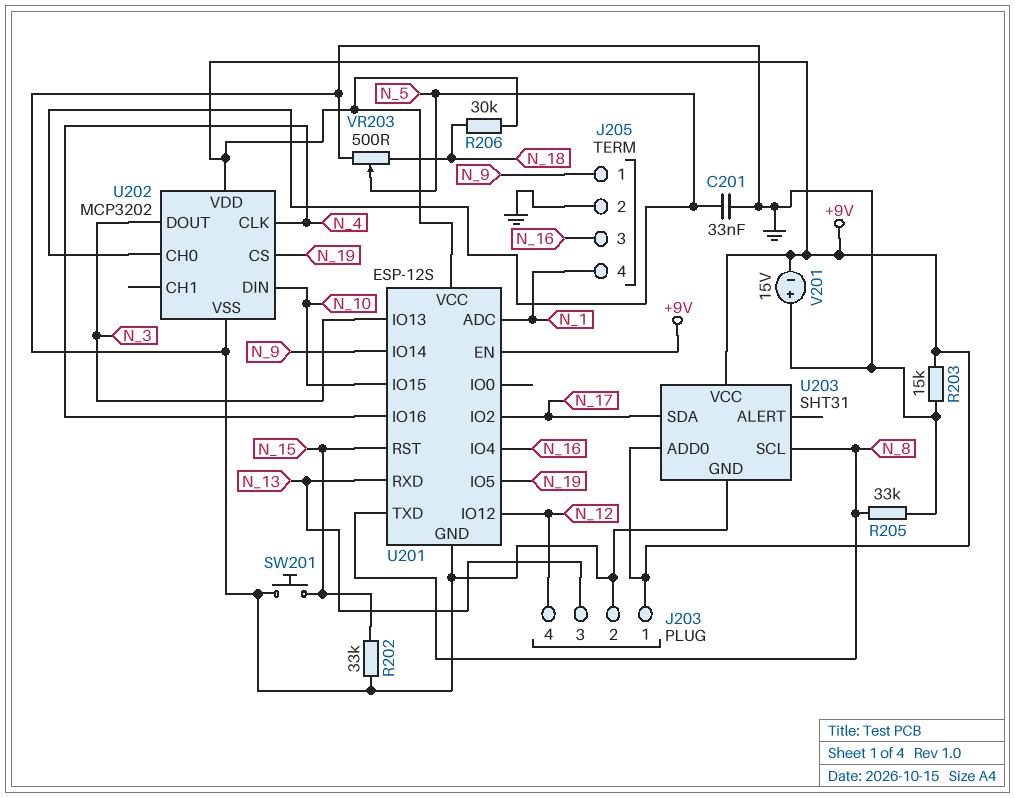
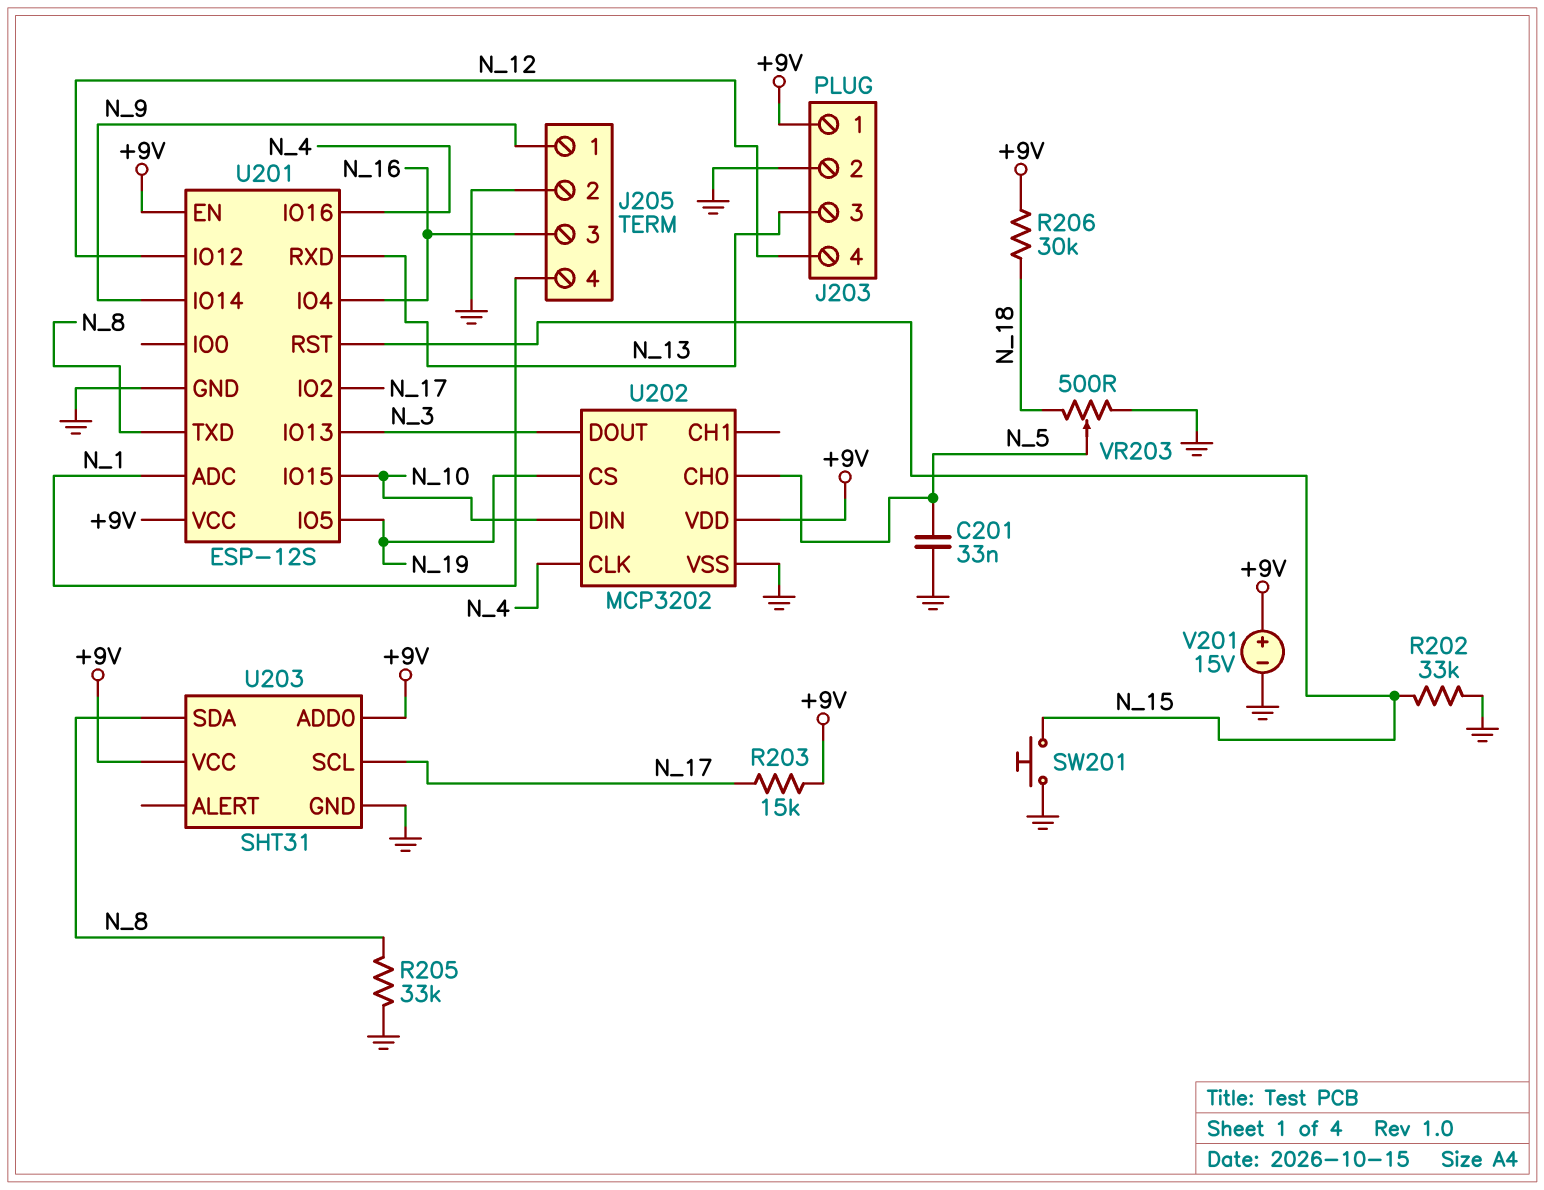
R203: 15k (+9V, GND) -> 15k (+9V, N_17)
U203 pin SCL: N_8 -> N_17
U203 pin SDA: N_17 -> N_8
V201: 15V (plus GND, minus +9V) -> 15V (plus +9V, minus GND)

